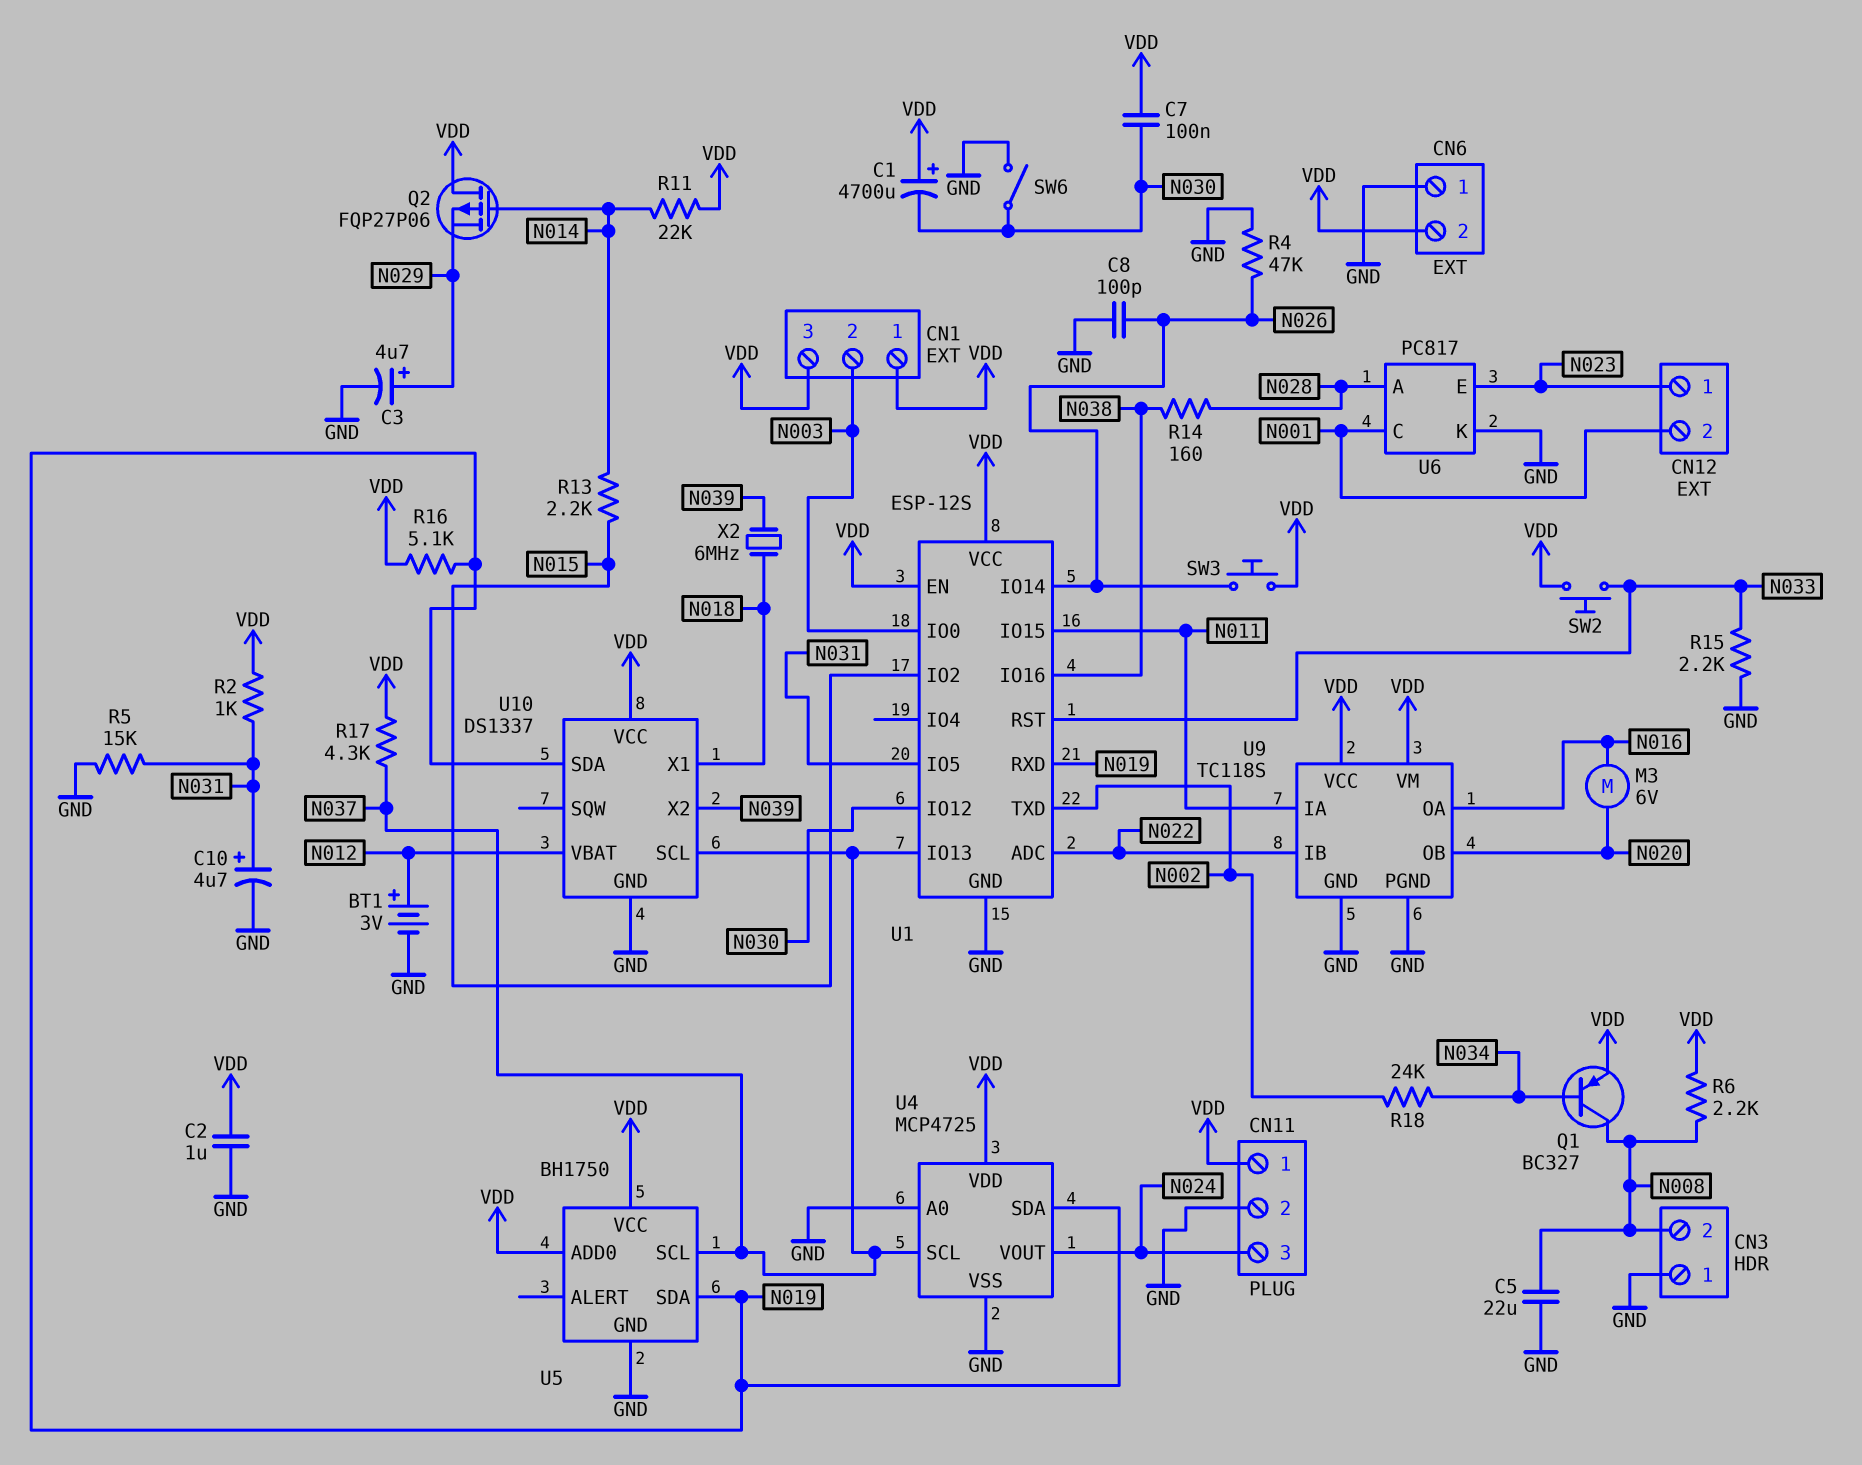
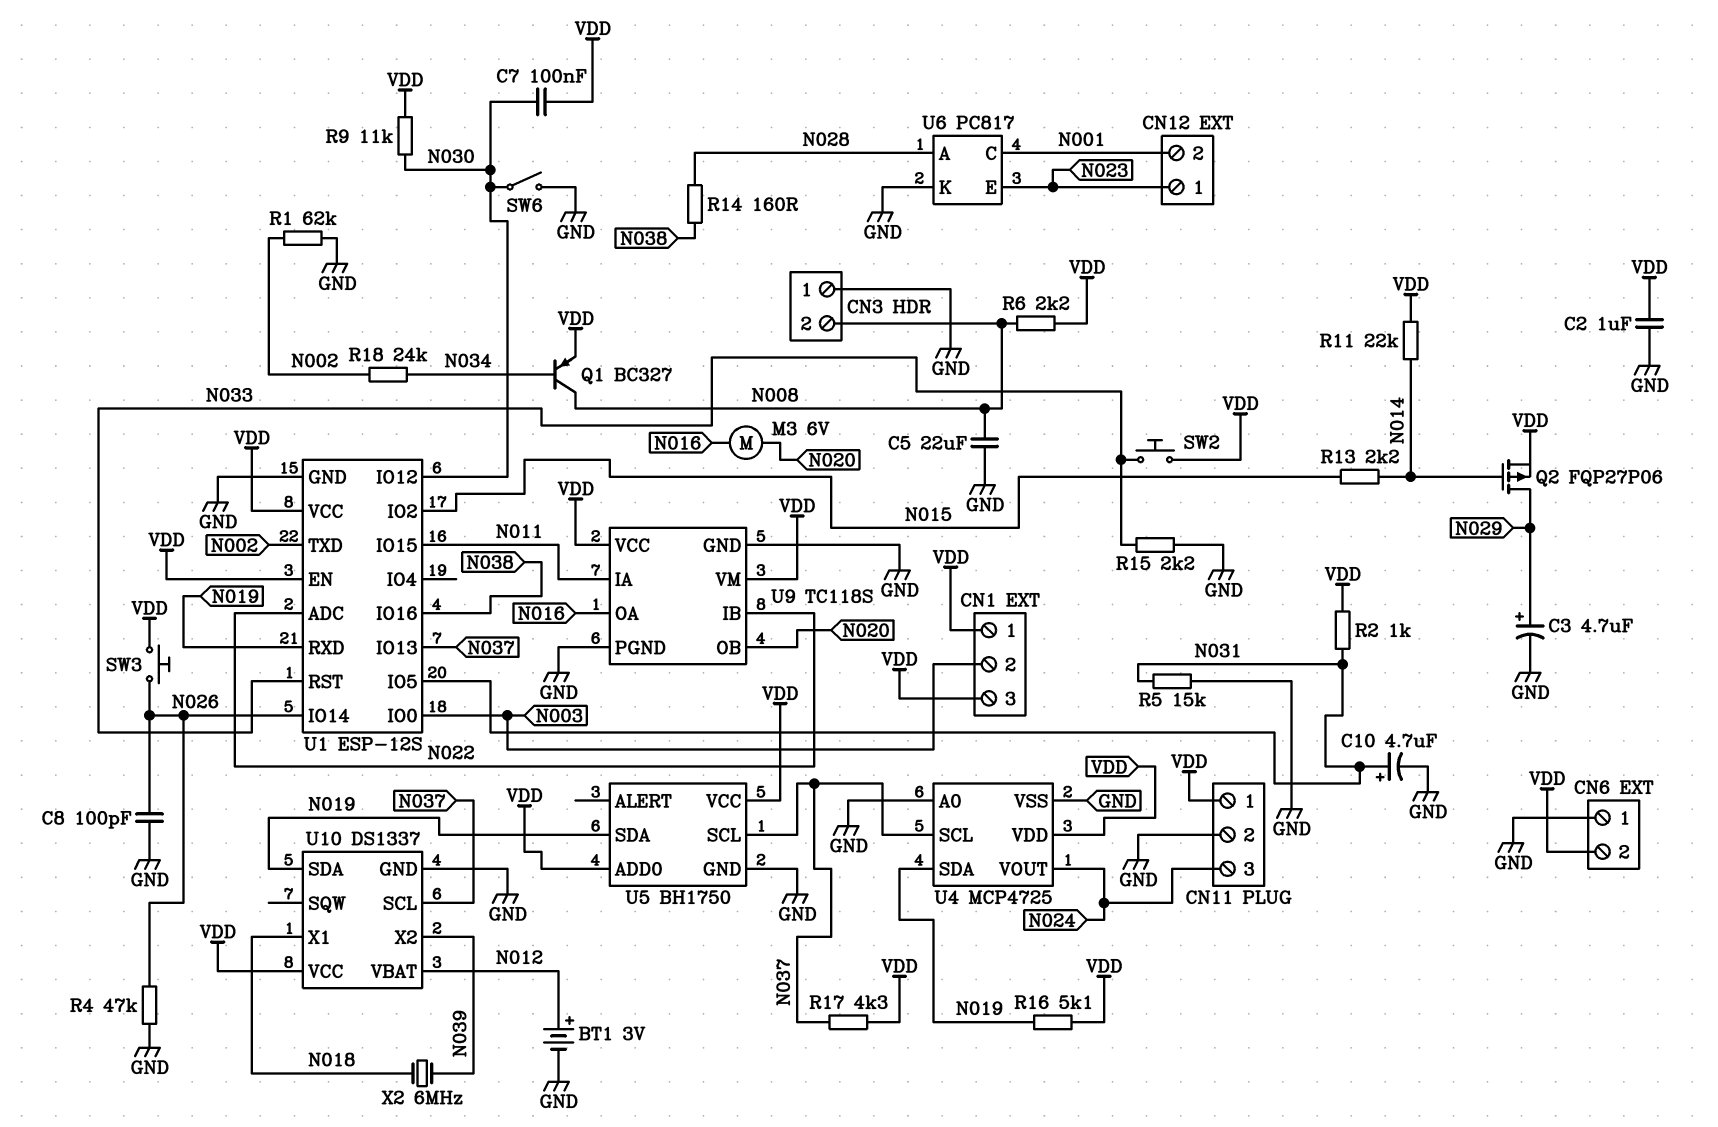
C1: 4700uF (plus VDD, minus N030) -> none
Q2: PMOS FQP27P06 (G N014, D VDD, S N029) -> PMOS FQP27P06 (G N014, D N029, S VDD)
R1: none -> 62k (GND, N002)
R9: none -> 11k (N030, VDD)

